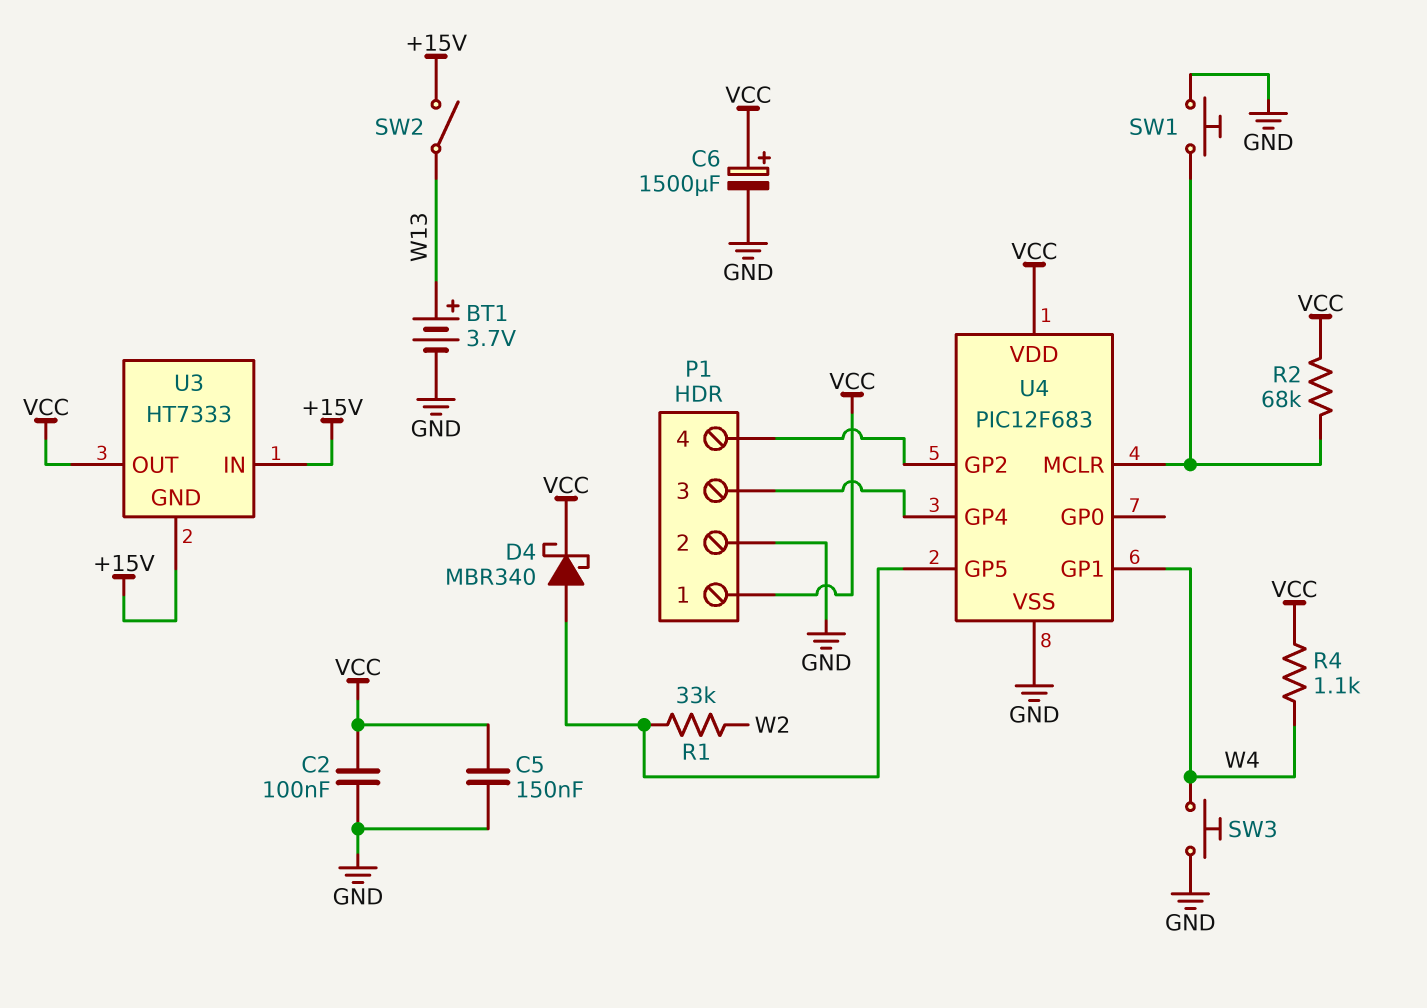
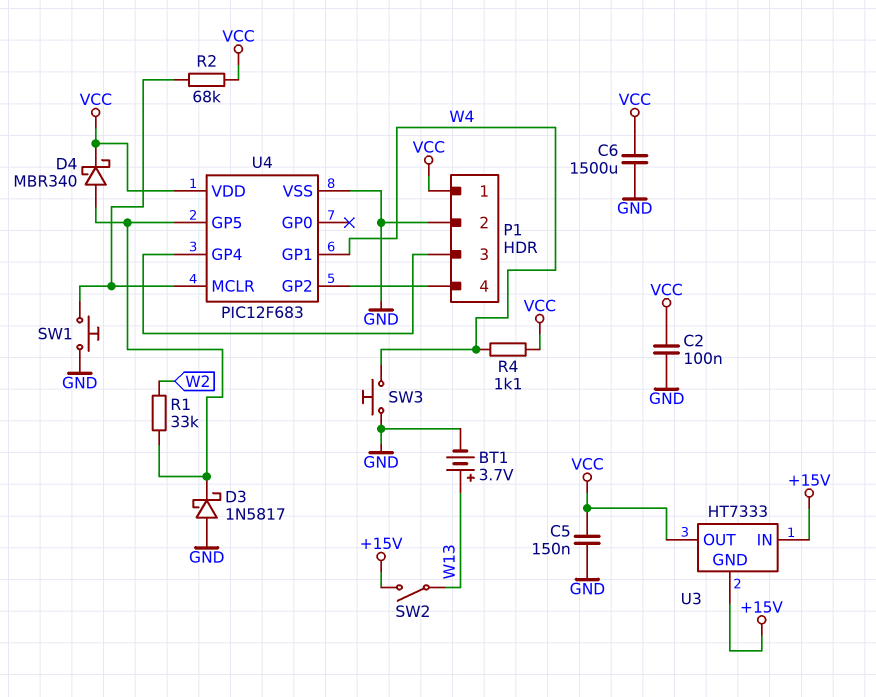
C6: 1500uF (plus VCC, minus GND) -> 1500uF (GND, VCC)
D3: none -> schottky 1N5817 (A GND, K U4/GP5)

